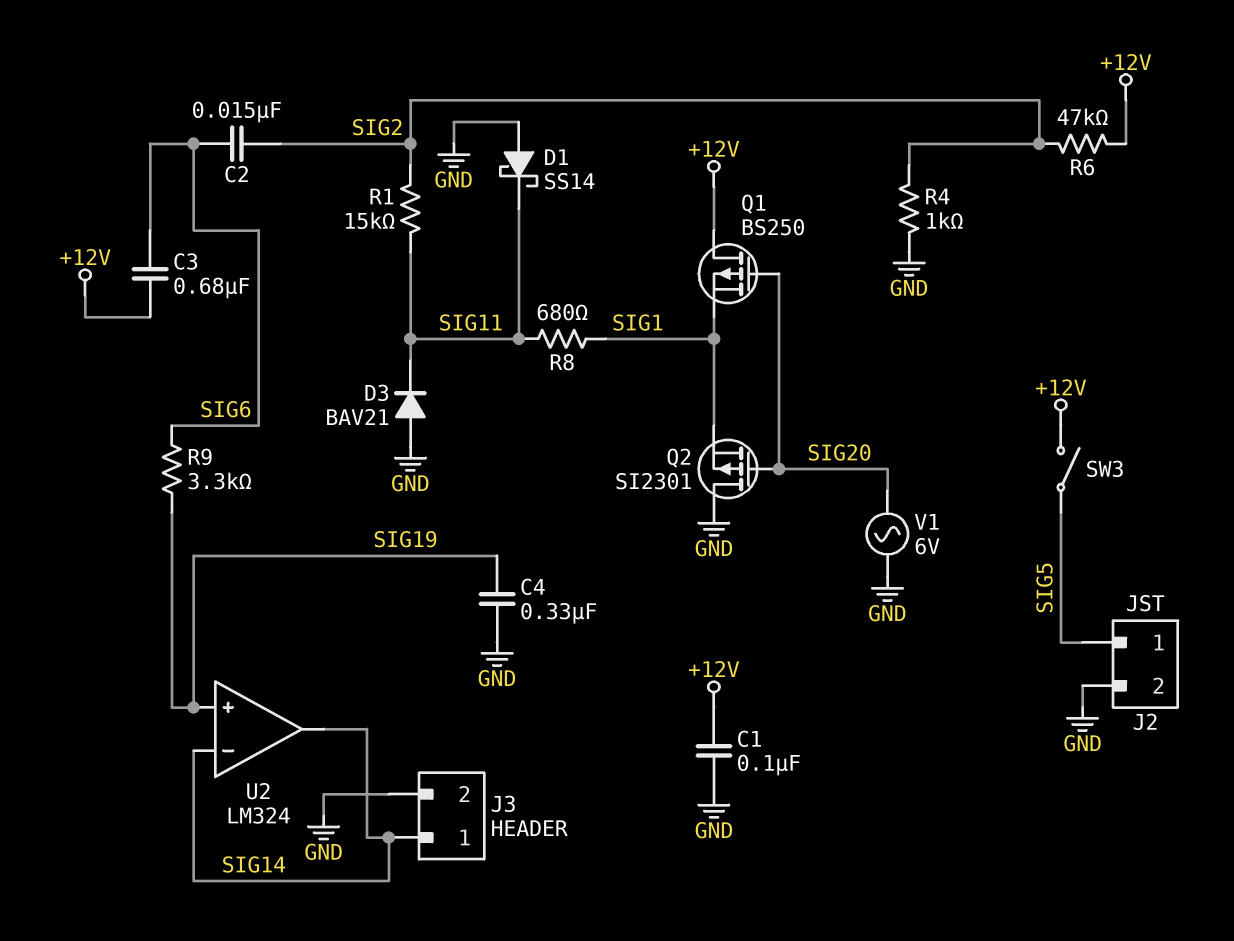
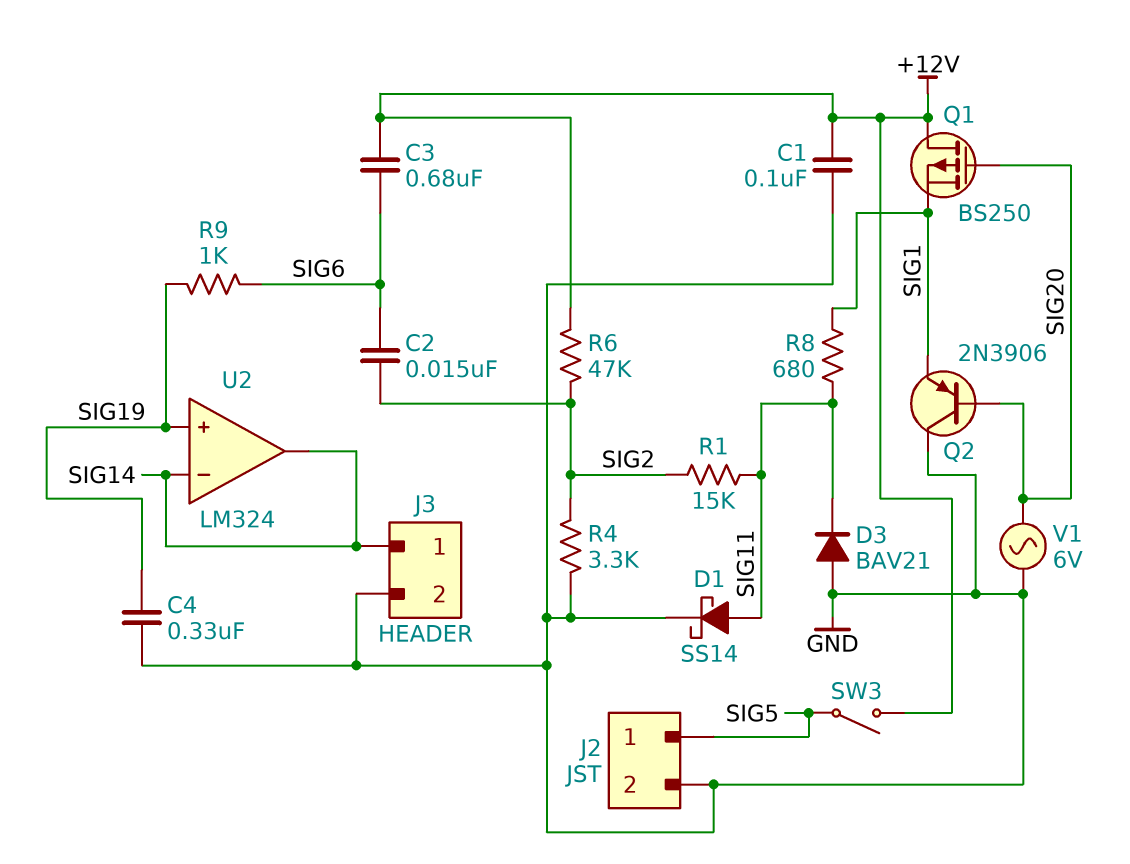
D1: schottky SS14 (A GND, K SIG11) -> schottky SS14 (A SIG11, K GND)
Q2: PMOS SI2301 (G SIG20, D GND, S SIG1) -> PNP 2N3906 (B SIG20, C GND, E SIG1)
R4: 1k (GND, SIG2) -> 3.3k (GND, SIG2)
R9: 3.3k (SIG6, SIG19) -> 1k (SIG6, SIG19)

